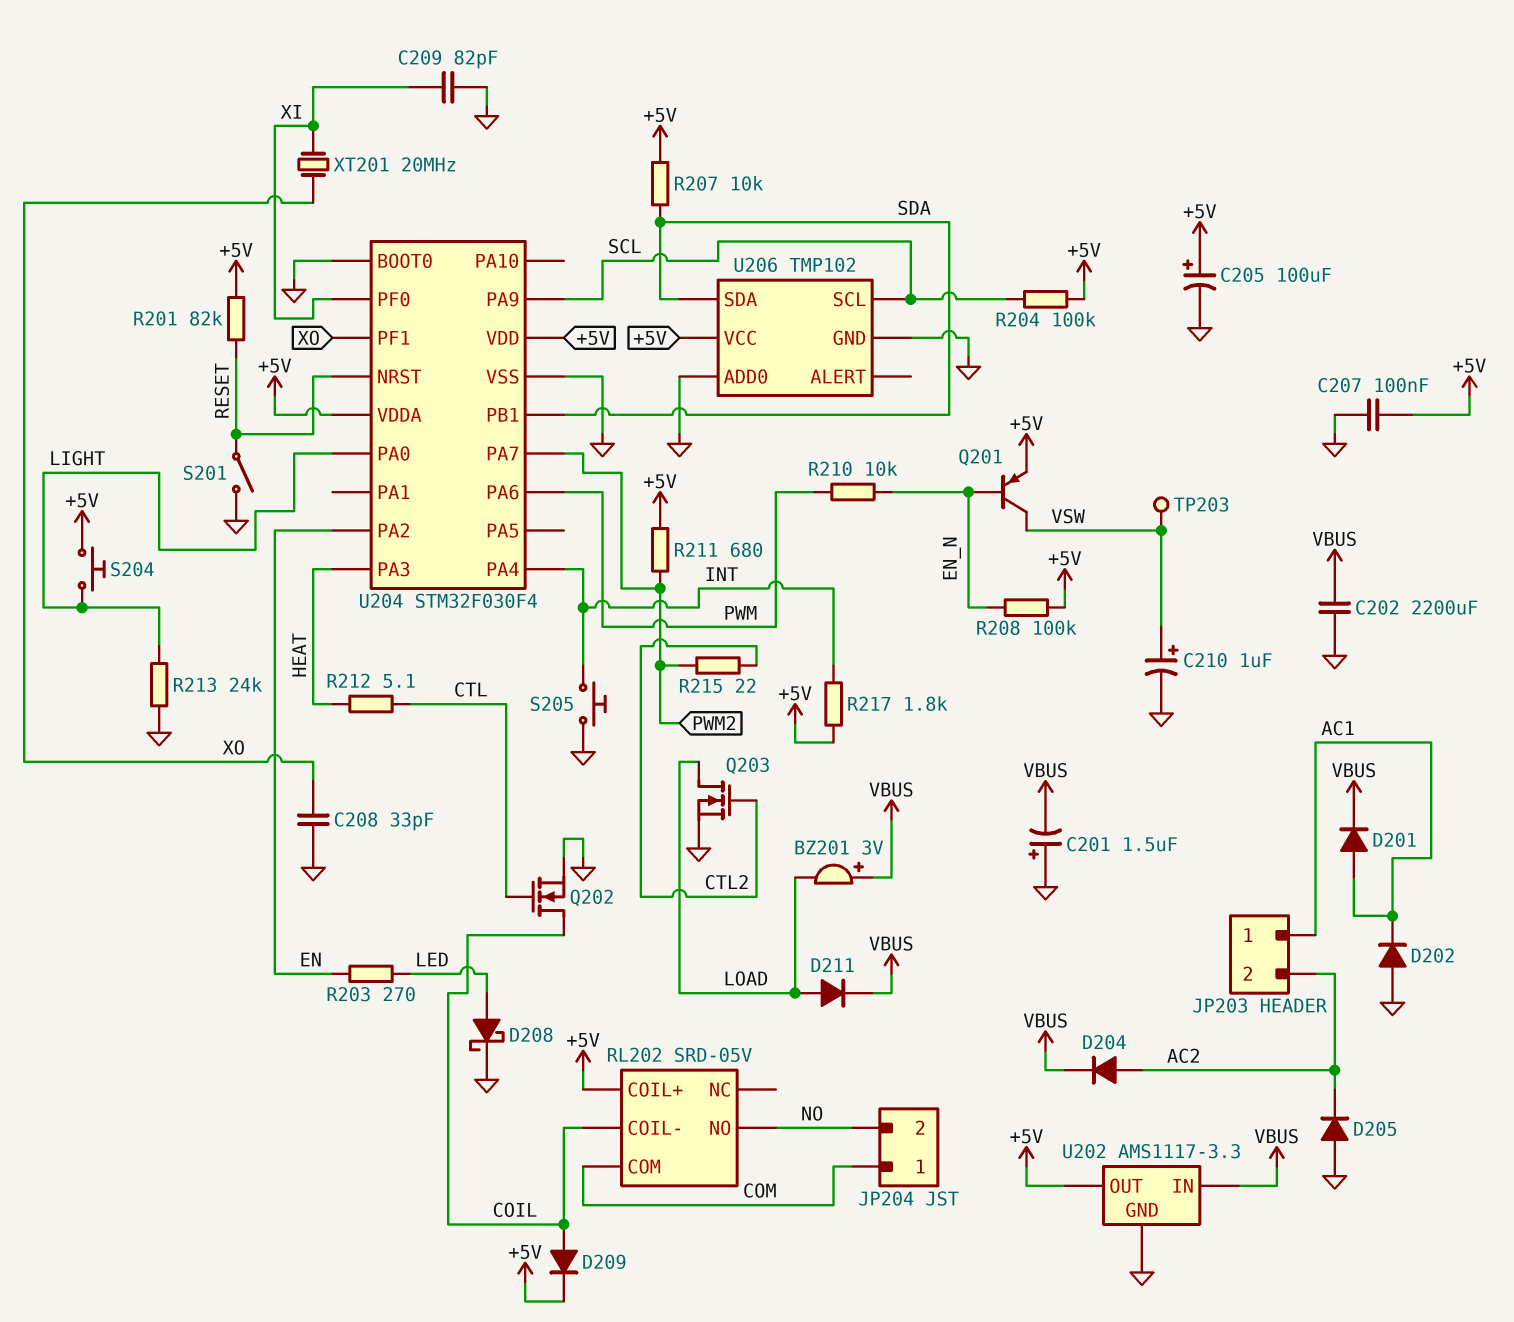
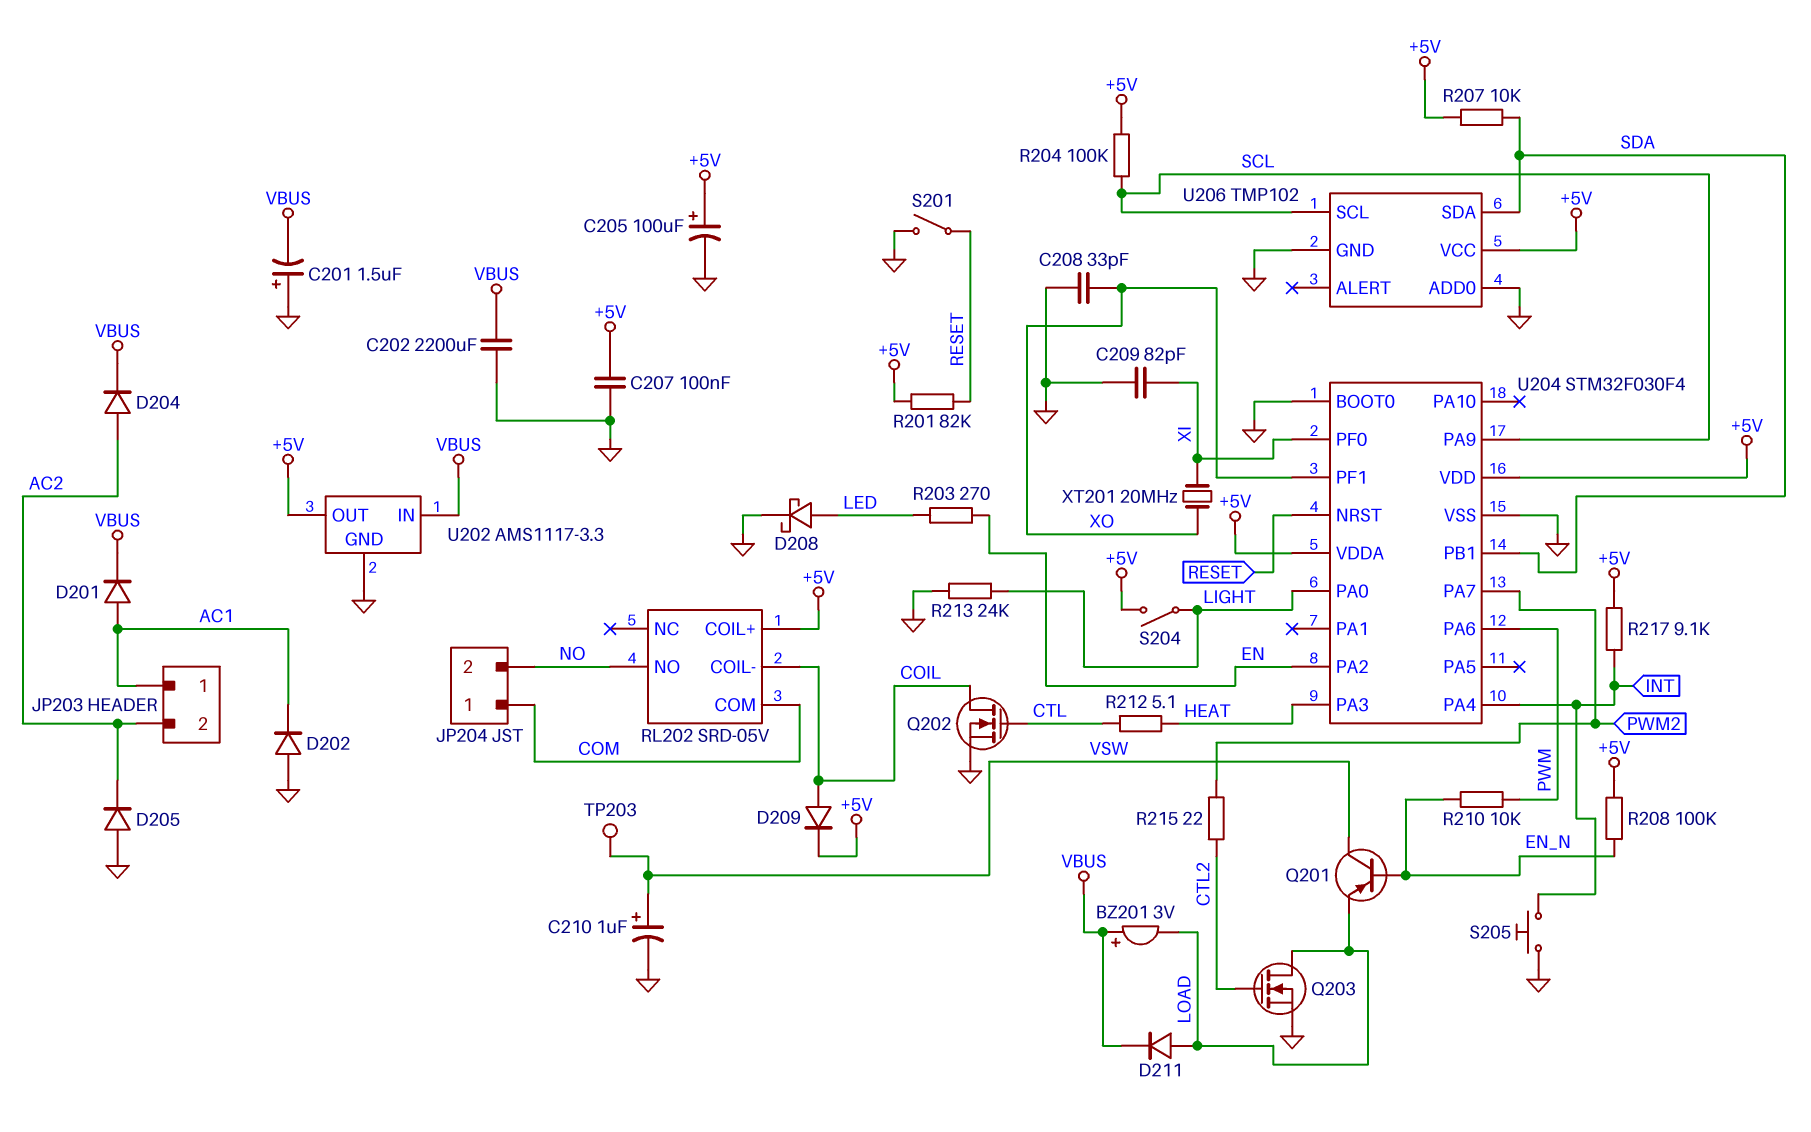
Q201: PNP (B EN_N, C VSW, E +5V) -> PNP (B EN_N, C VSW, E LOAD)
R211: 680 (+5V, PWM2) -> none
R217: 1.8k (+5V, INT) -> 9.1k (+5V, INT)
S204: button (+5V, LIGHT) -> switch (+5V, LIGHT)

